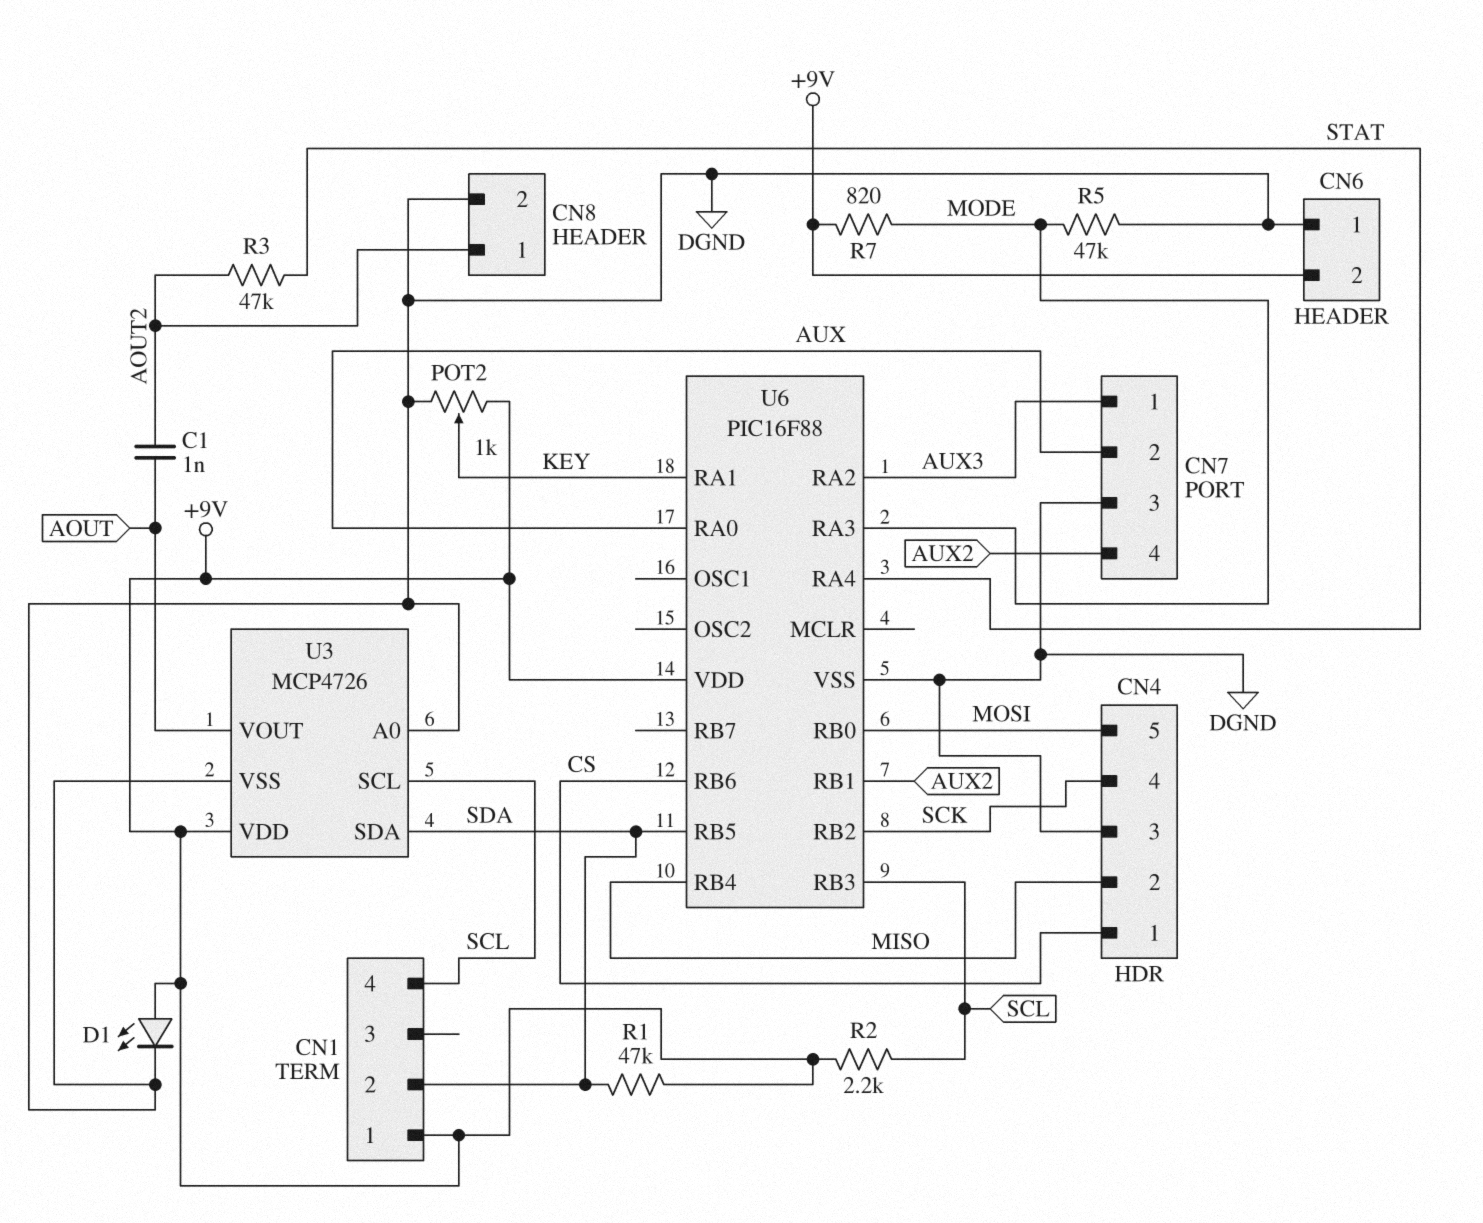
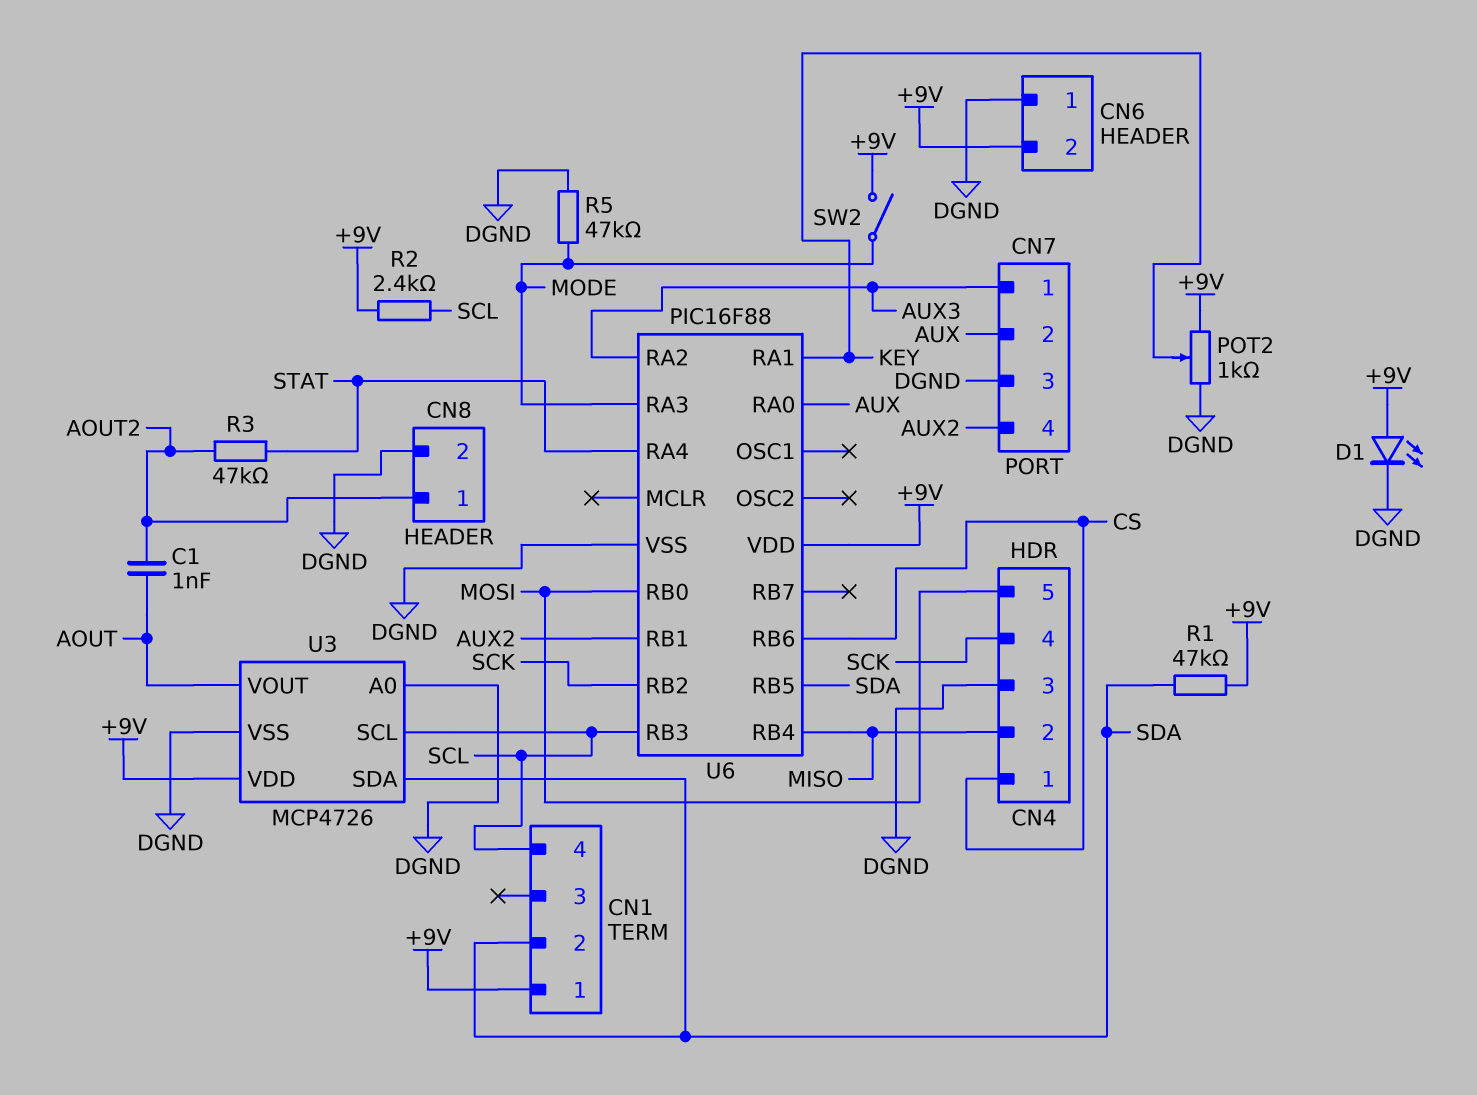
R2: 2.2k (+9V, SCL) -> 2.4k (+9V, SCL)
R7: 820 (+9V, MODE) -> none
SW2: none -> switch (+9V, MODE)

